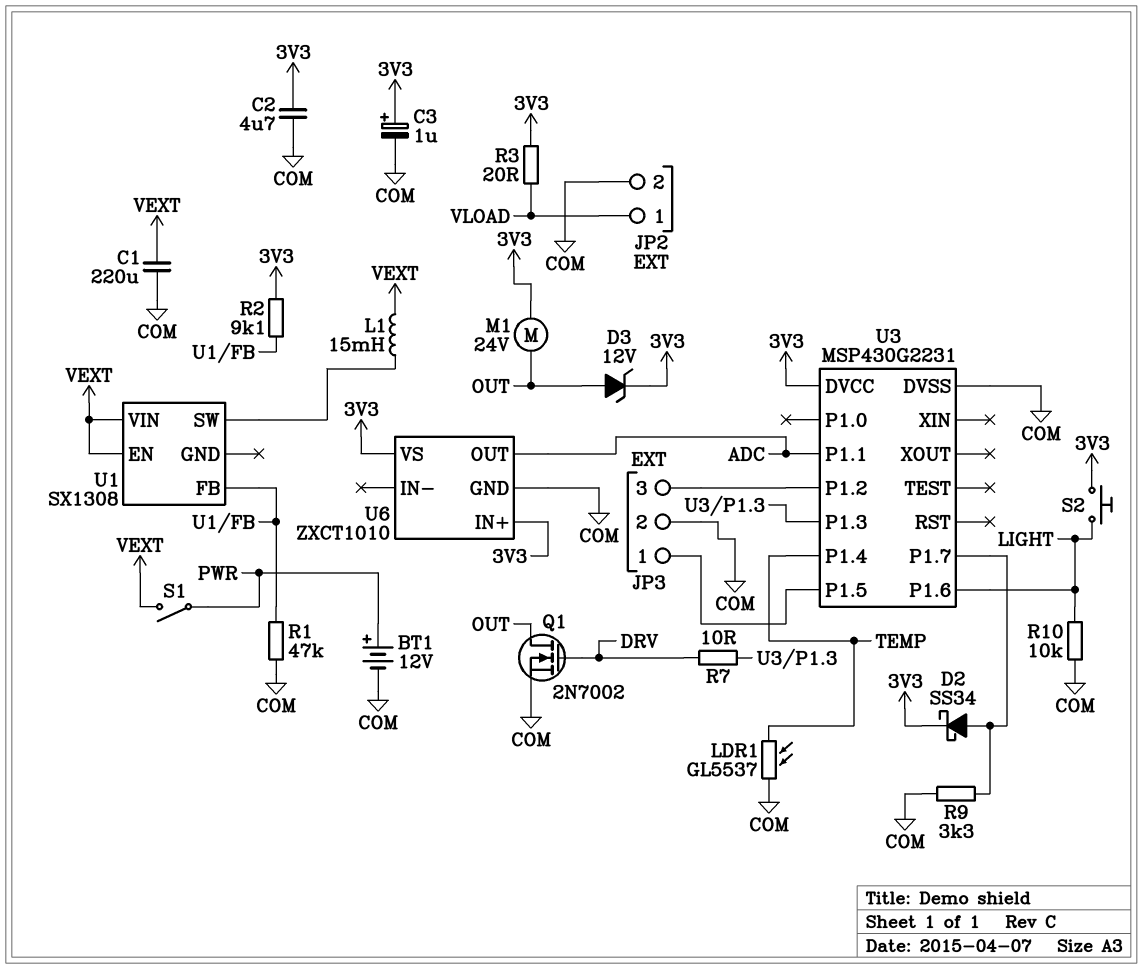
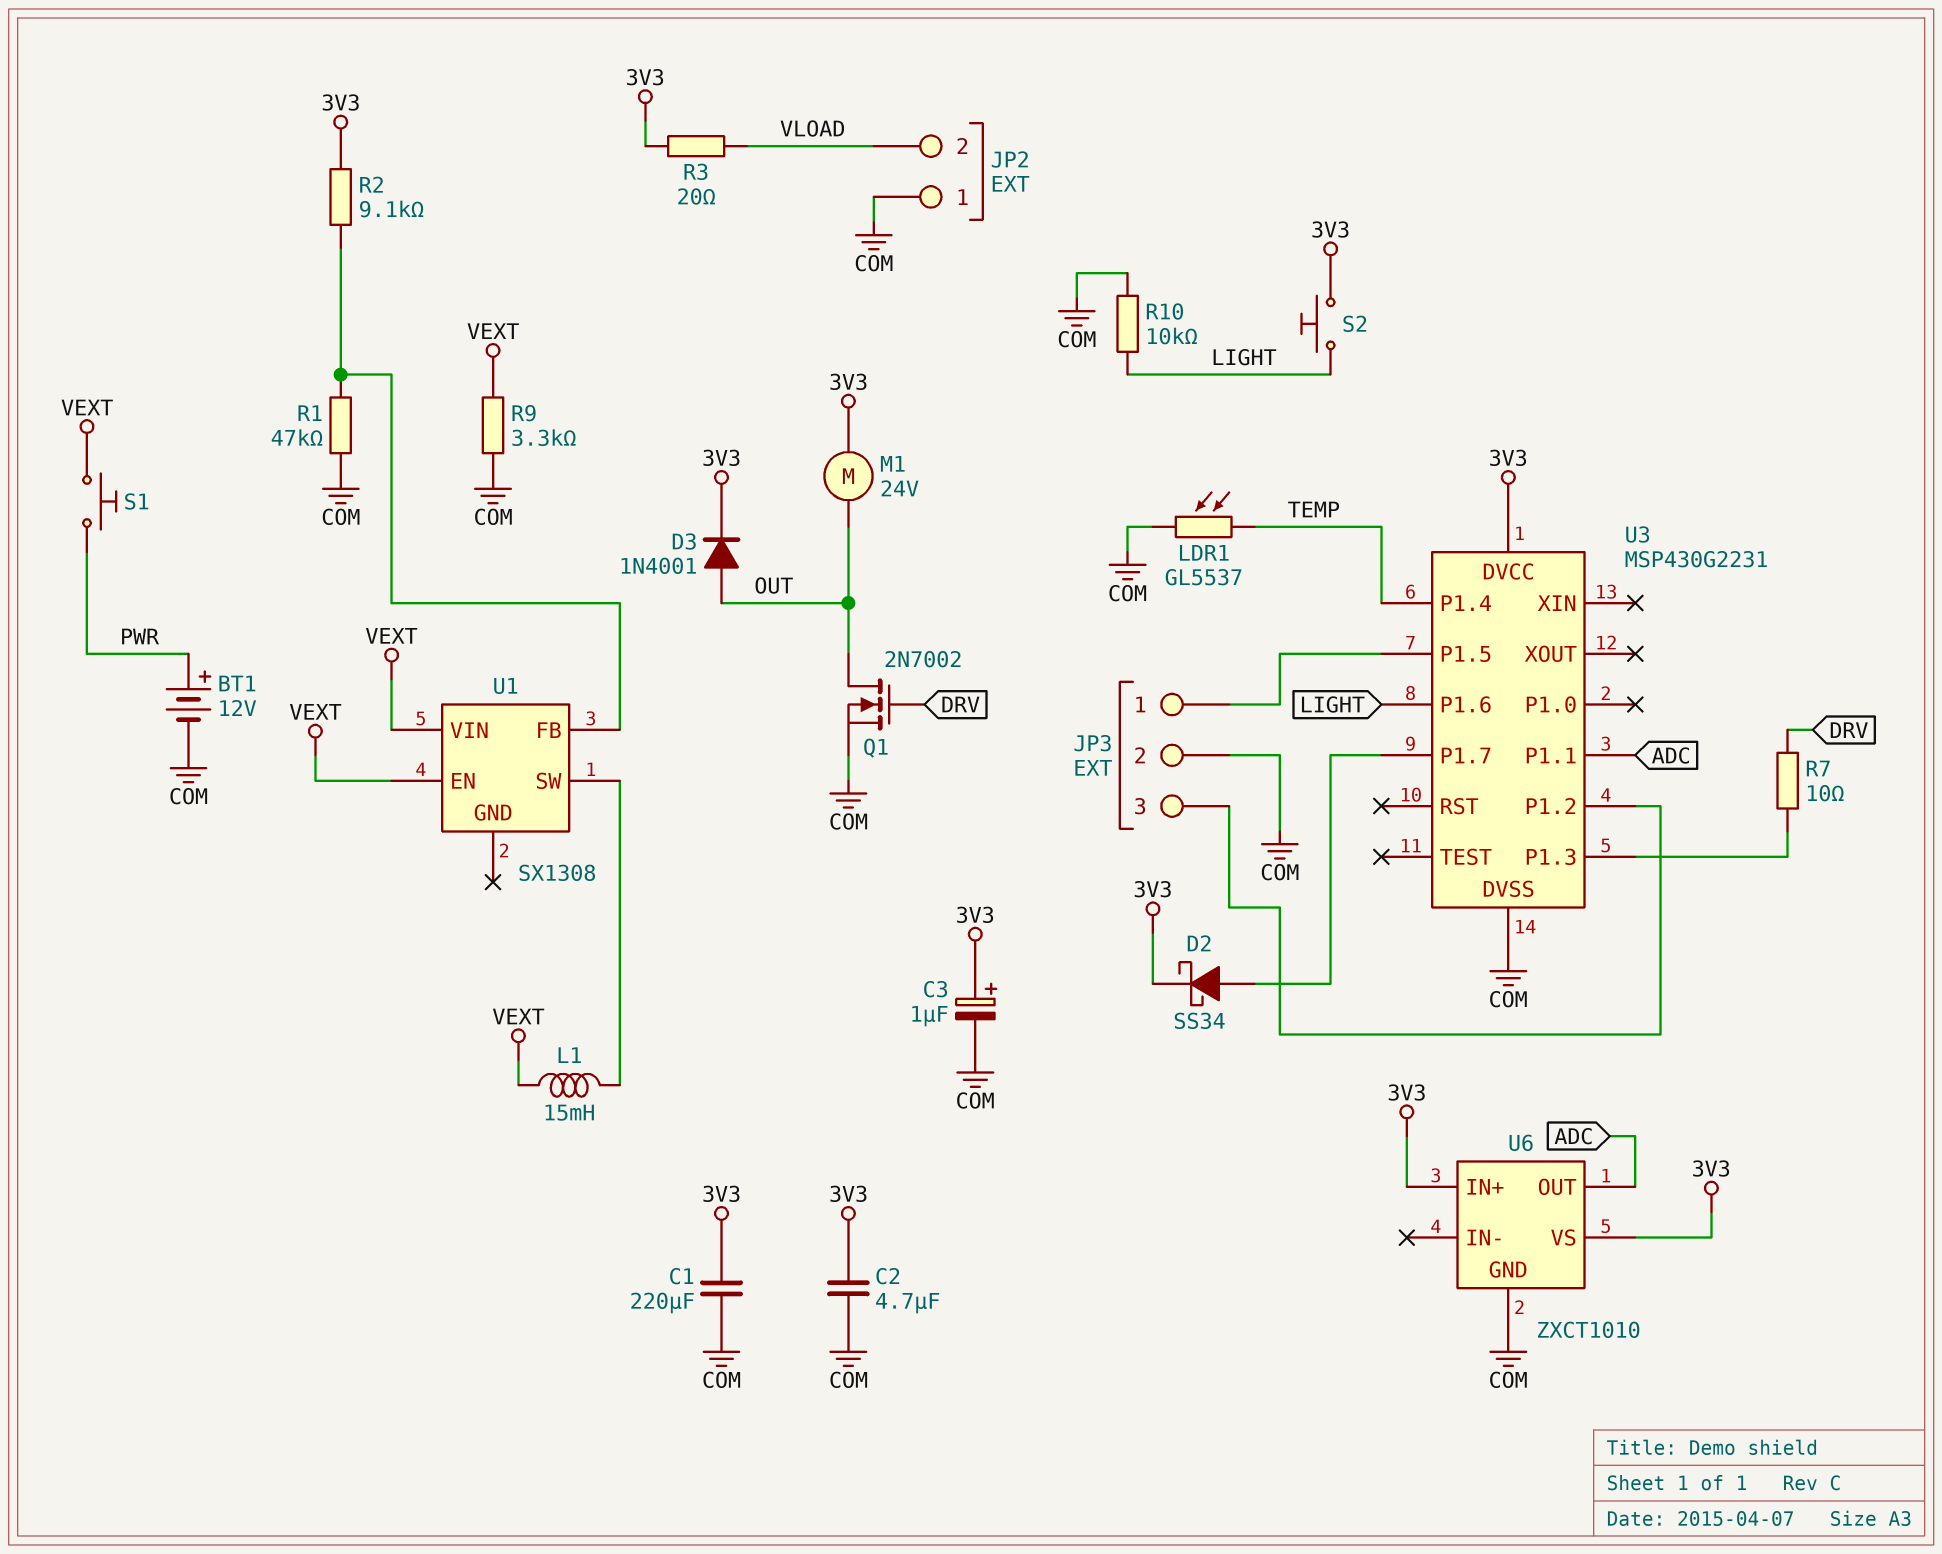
C1: 220uF (COM, VEXT) -> 220uF (3V3, COM)
D3: zener 12V (A OUT, K 3V3) -> diode 1N4001 (A OUT, K 3V3)
JP2 pin 1: VLOAD -> COM
JP2 pin 2: COM -> VLOAD
R9: 3.3k (COM, U3/P1.7) -> 3.3k (COM, VEXT)
S1: switch (PWR, VEXT) -> button (PWR, VEXT)

